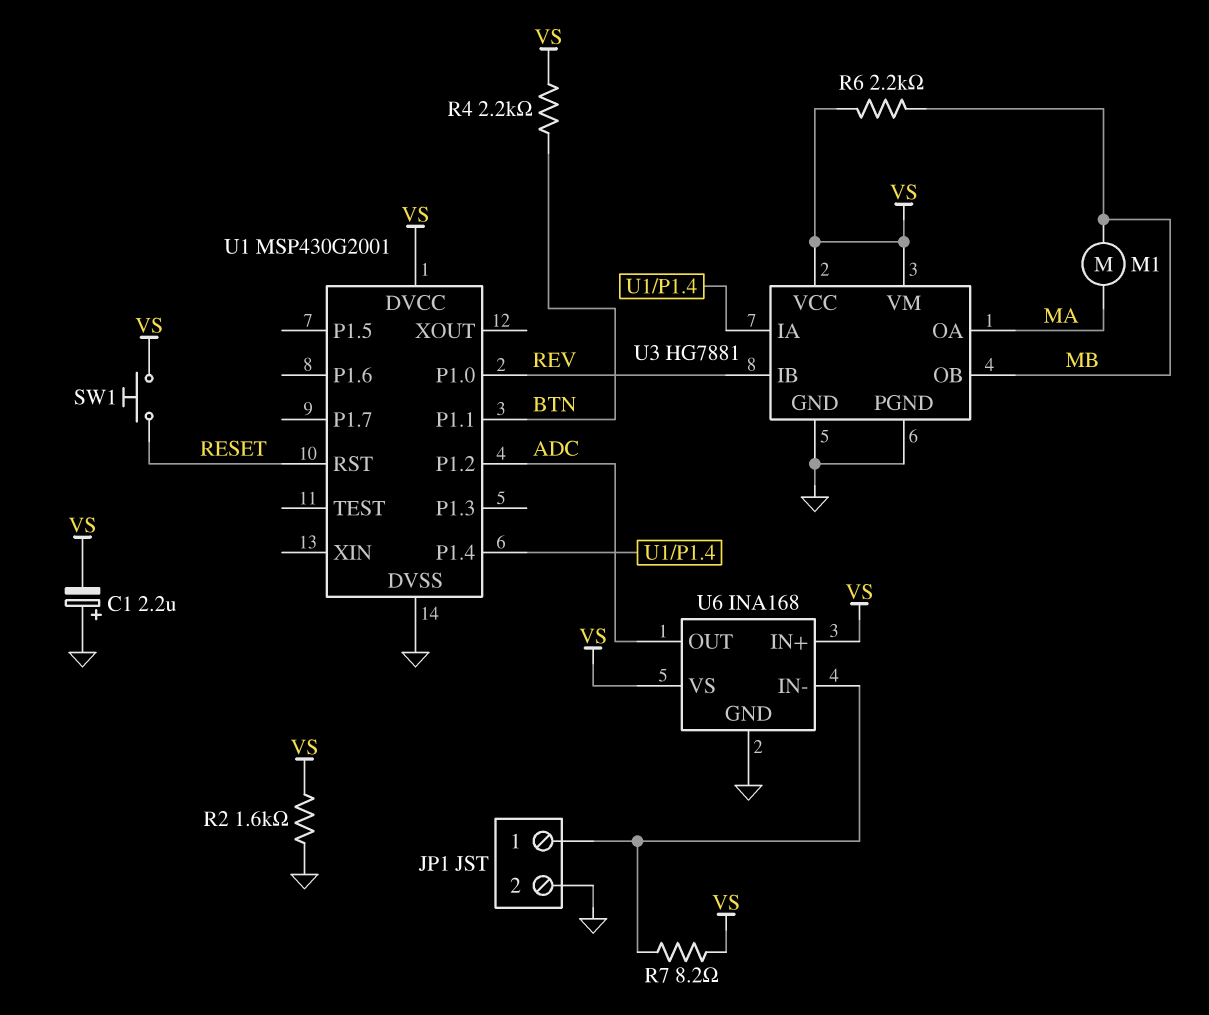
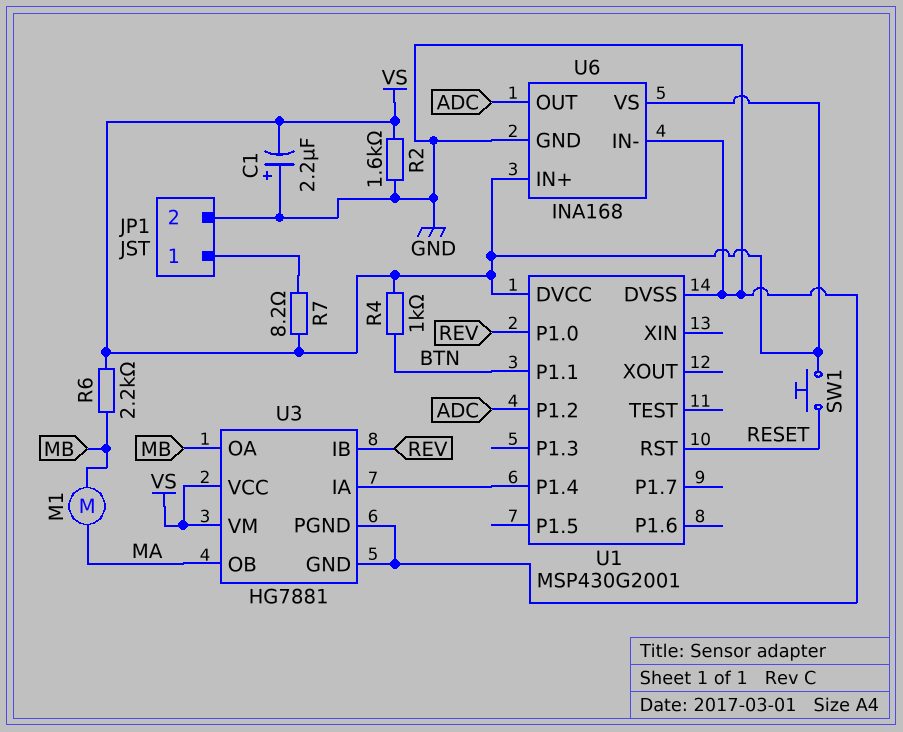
R4: 2.2k (BTN, VS) -> 1k (BTN, VS)
U3 pin OA: MA -> MB
U3 pin OB: MB -> MA
U6 pin IN-: JP1/1 -> GND

